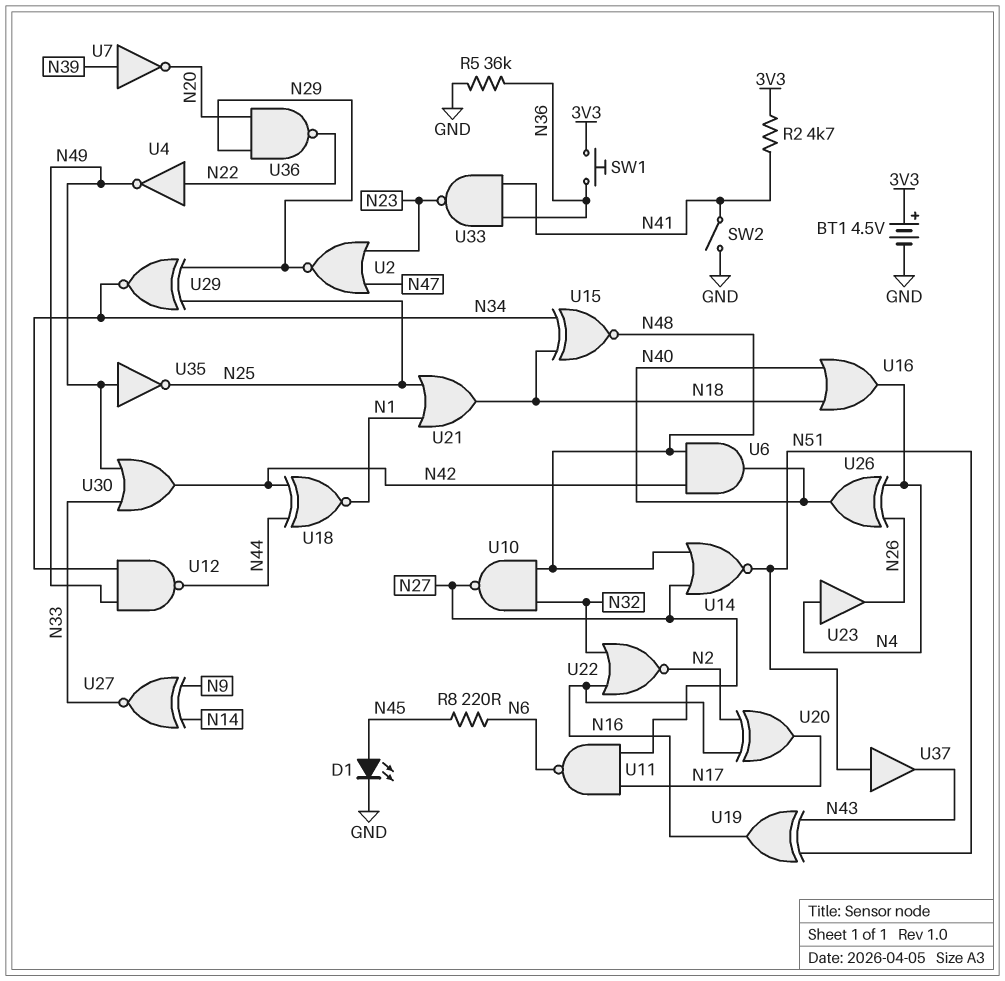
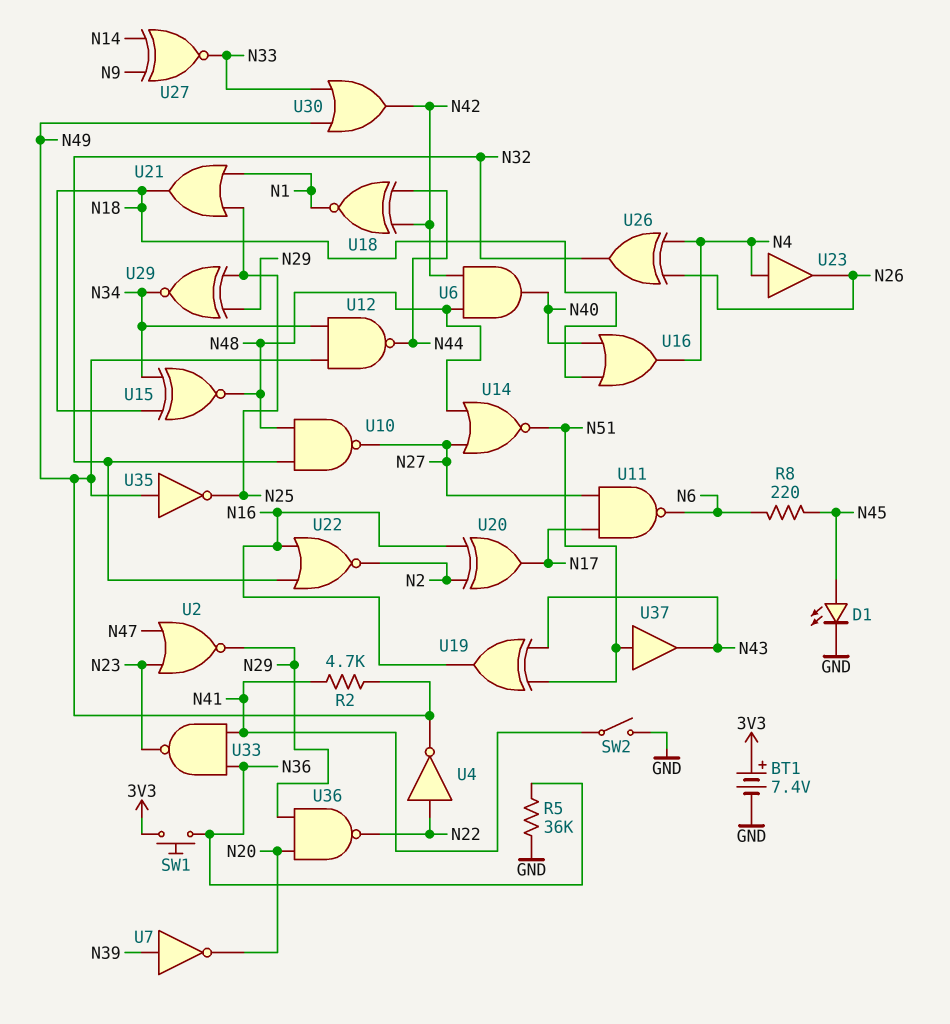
BT1: 4.5V (plus 3V3, minus GND) -> 7.4V (plus 3V3, minus GND)
R2: 4.7k (3V3, N41) -> 4.7k (N41, N49)
U26: XOR (in N4, in N26, out N40) -> XOR (in N4, in N26, out N32)

